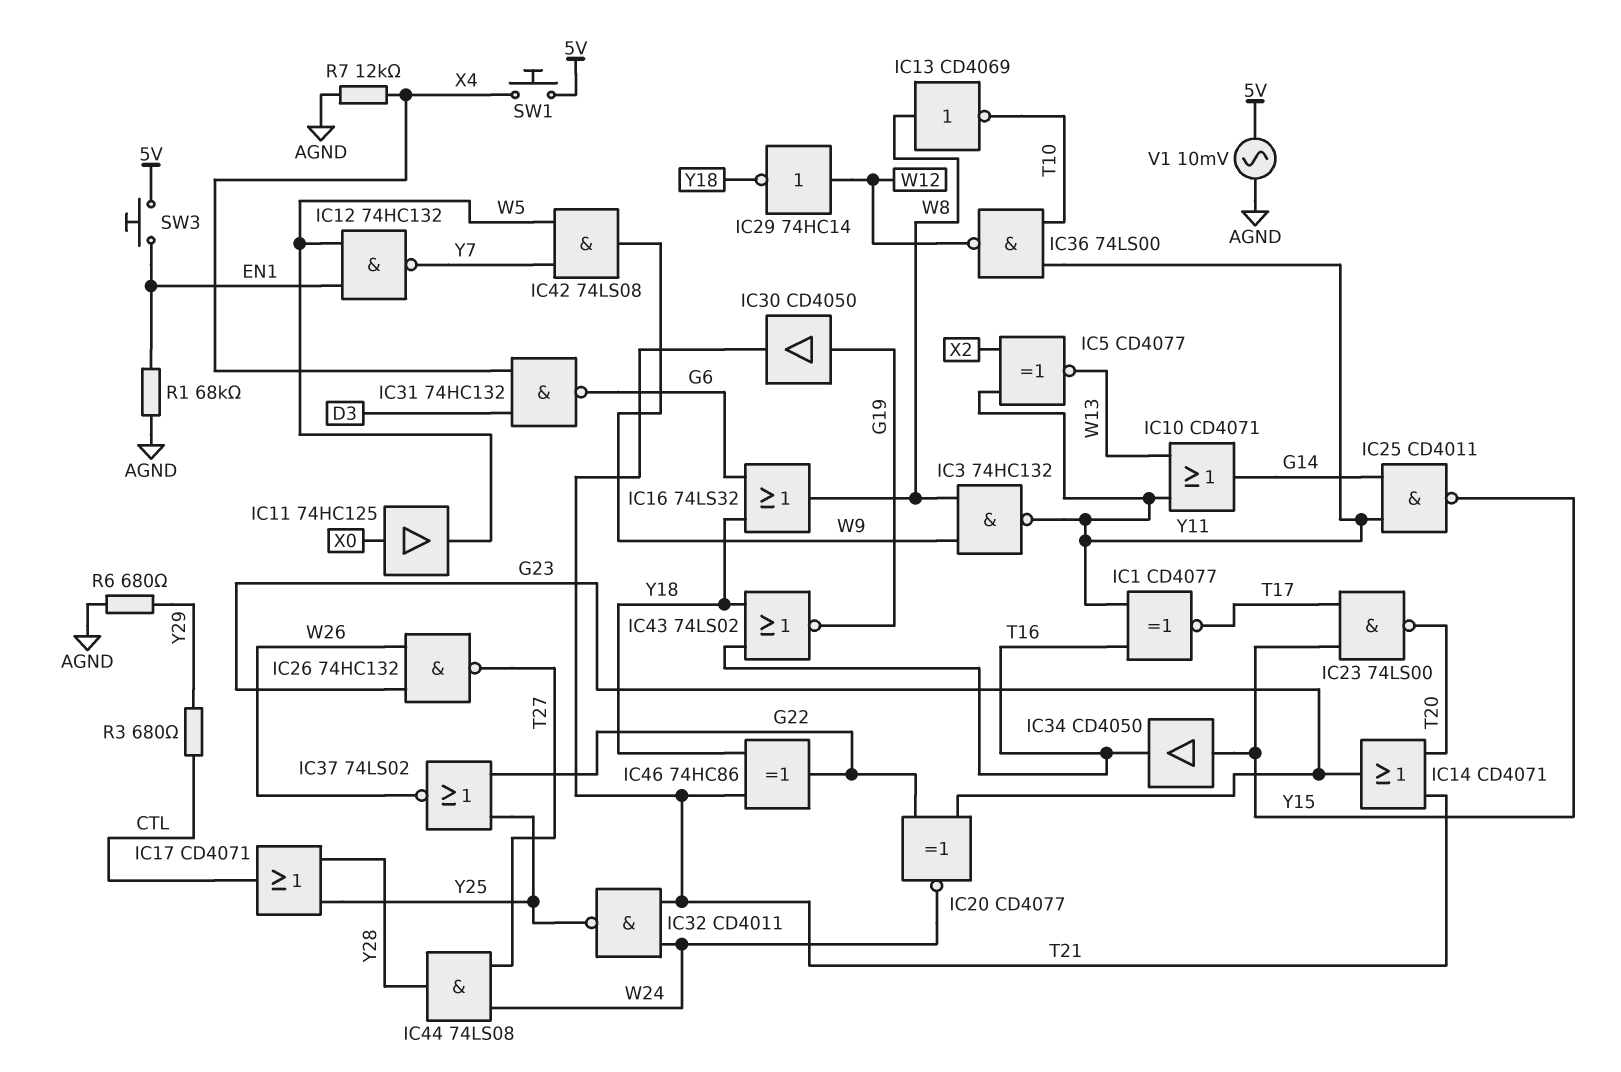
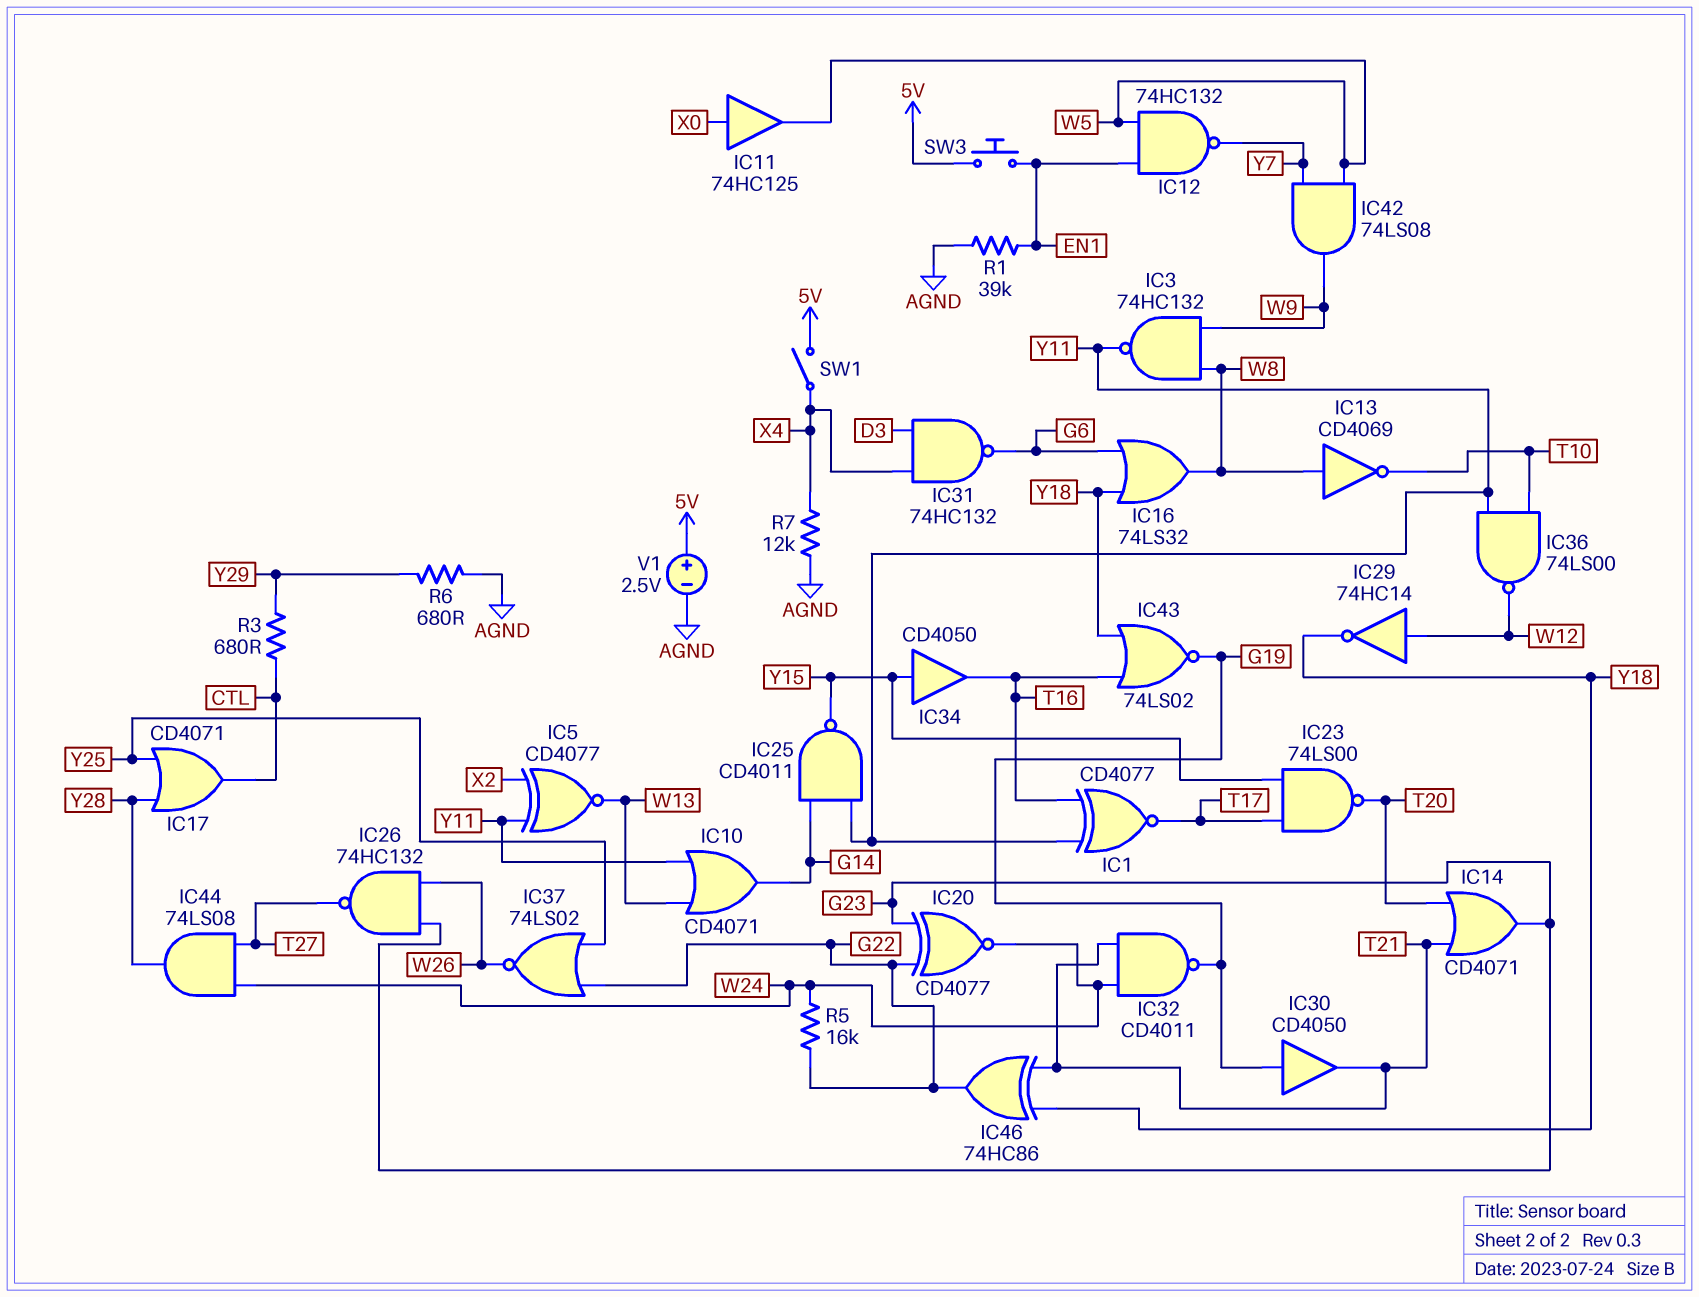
IC32: NAND CD4011 (in T21, in W24, out Y25) -> NAND CD4011 (in T21, in W24, out G19)
R1: 68k (AGND, EN1) -> 39k (AGND, EN1)
R5: none -> 16k (G22, W24)
SW1: button (5V, X4) -> switch (5V, X4)
V1: AC 10mV (5V, AGND) -> 2.5V (plus 5V, minus AGND)

